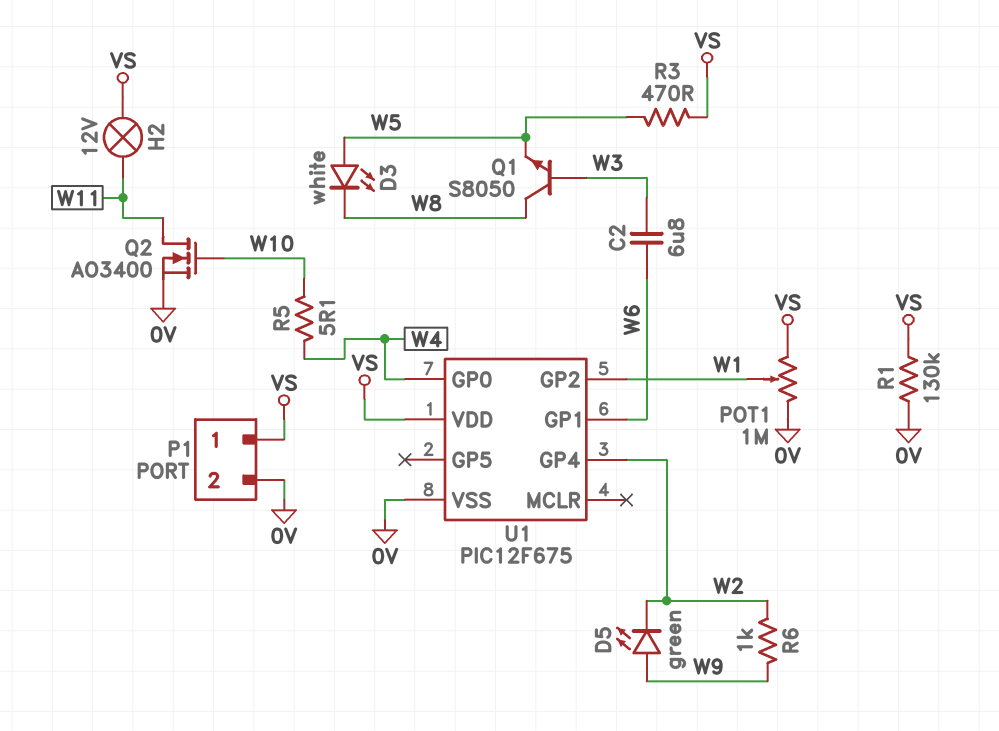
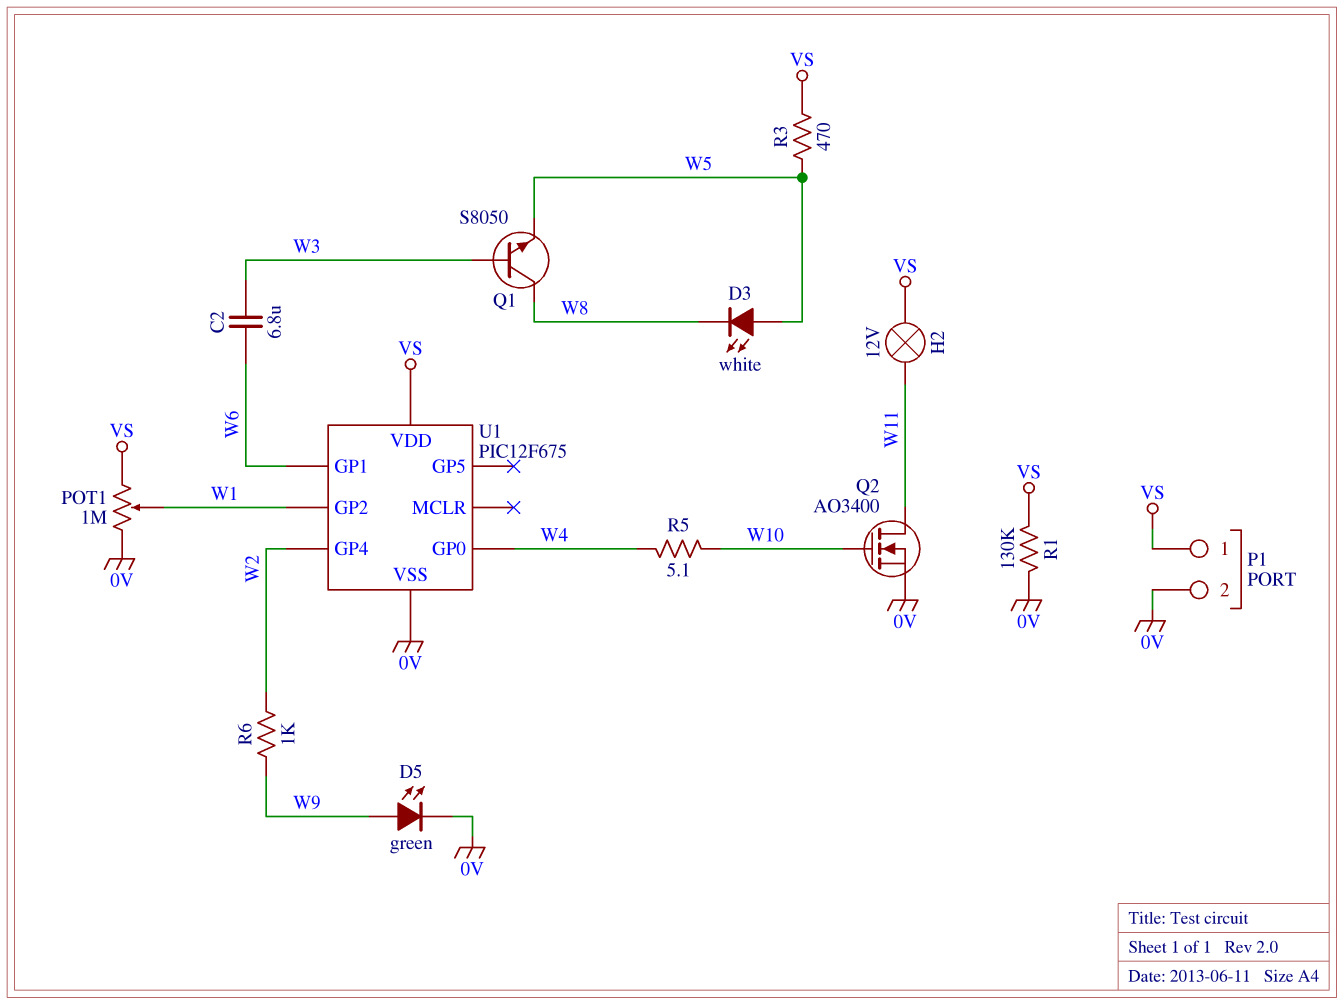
D5: LED green (A W9, K W2) -> LED green (A W9, K 0V)

